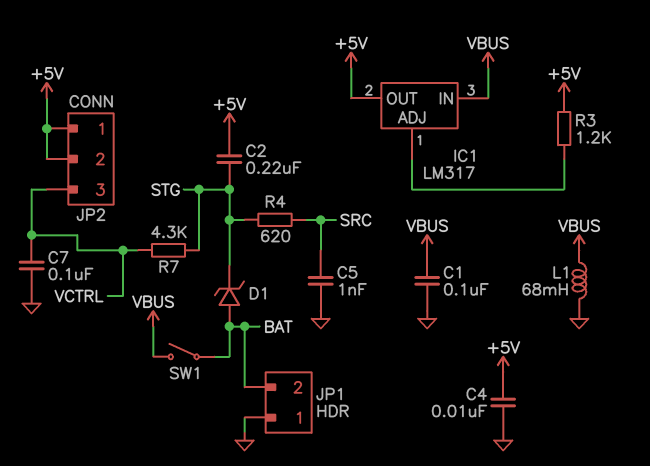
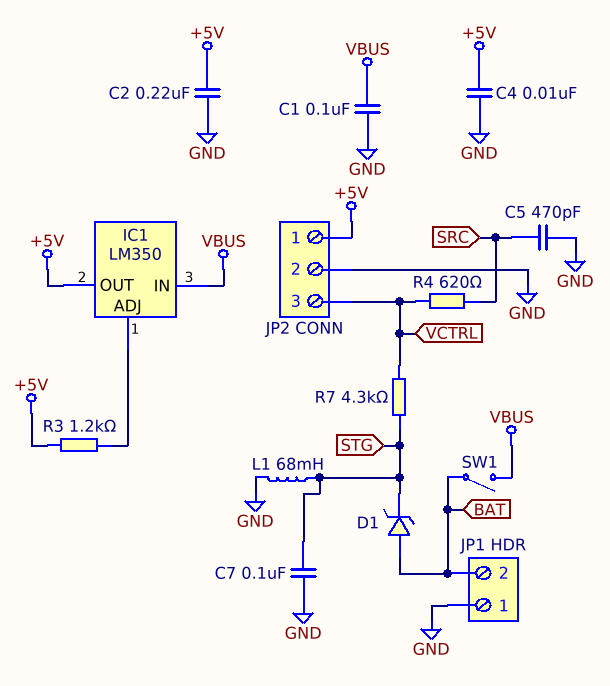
C2: 220nF (+5V, STG) -> 220nF (+5V, GND)
C5: 1nF (GND, SRC) -> 470pF (GND, SRC)
C7: 100nF (GND, VCTRL) -> 100nF (GND, STG)
IC1: LM317 -> LM350
JP2 pin 2: +5V -> GND
L1: 68mH (GND, VBUS) -> 68mH (GND, STG)
R4: 620 (SRC, STG) -> 620 (SRC, VCTRL)

